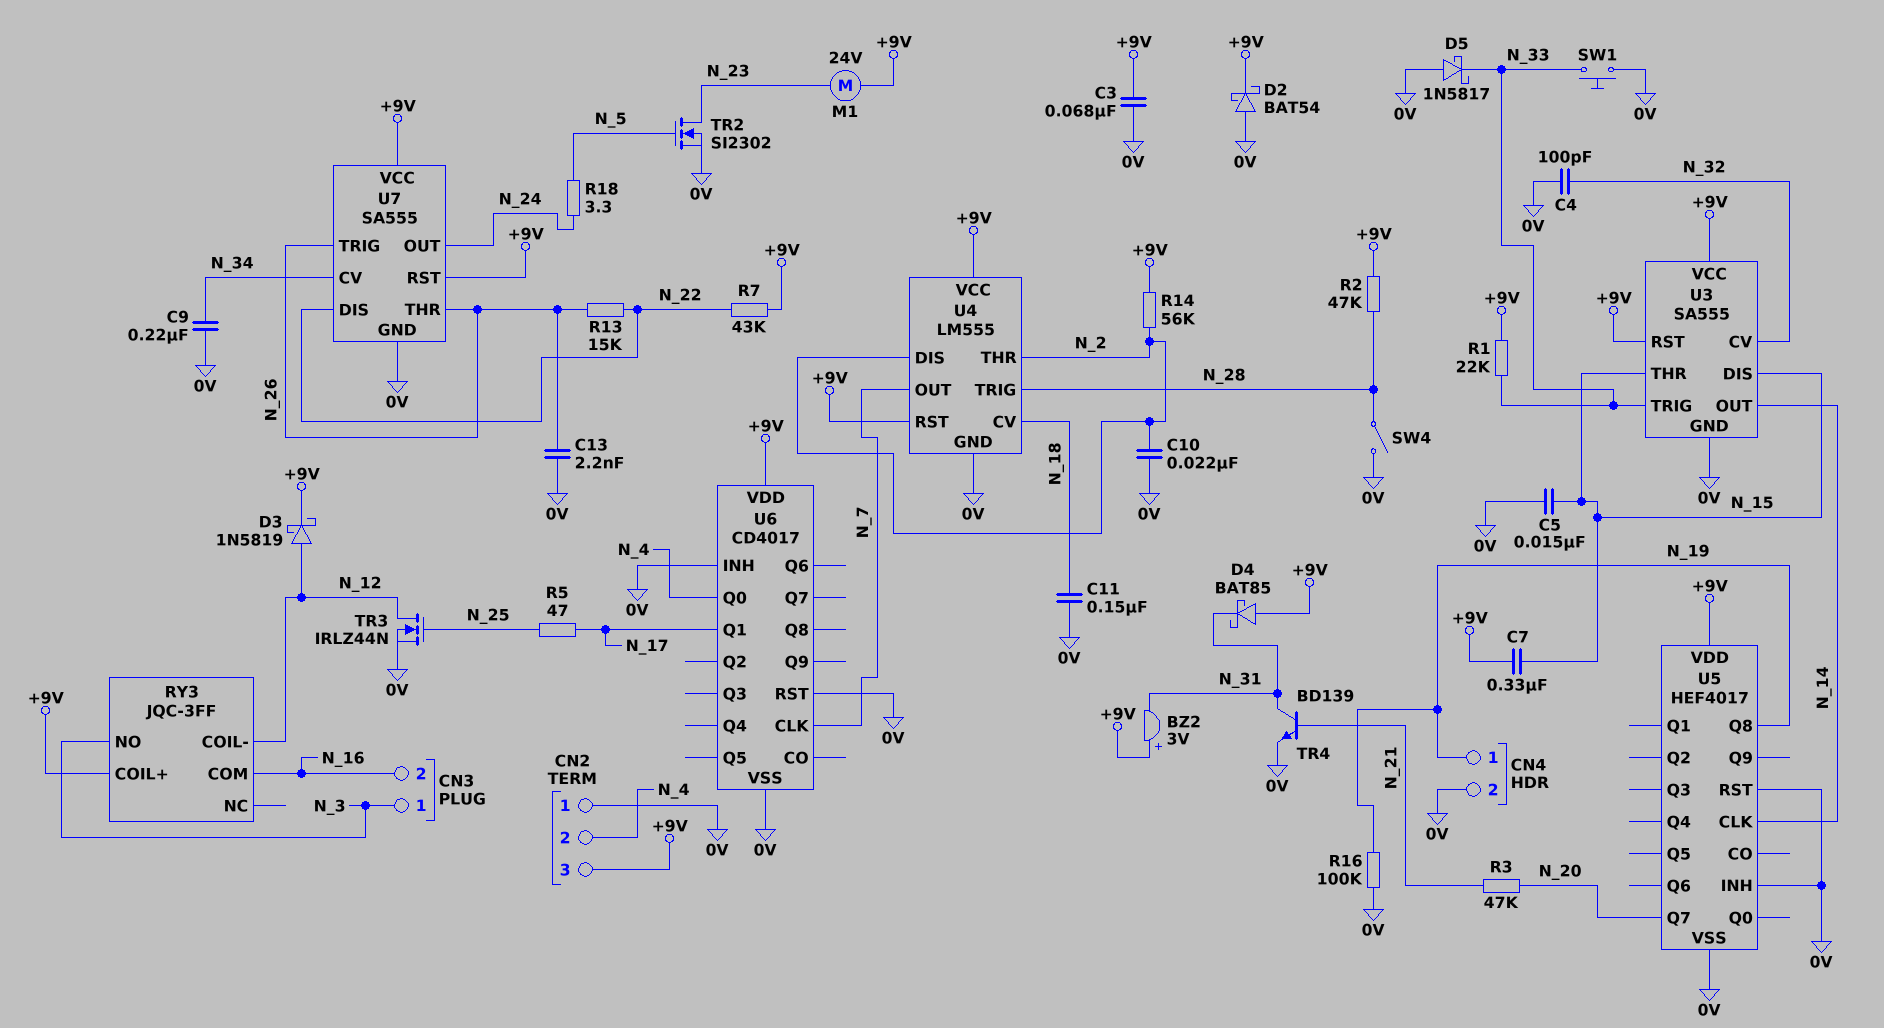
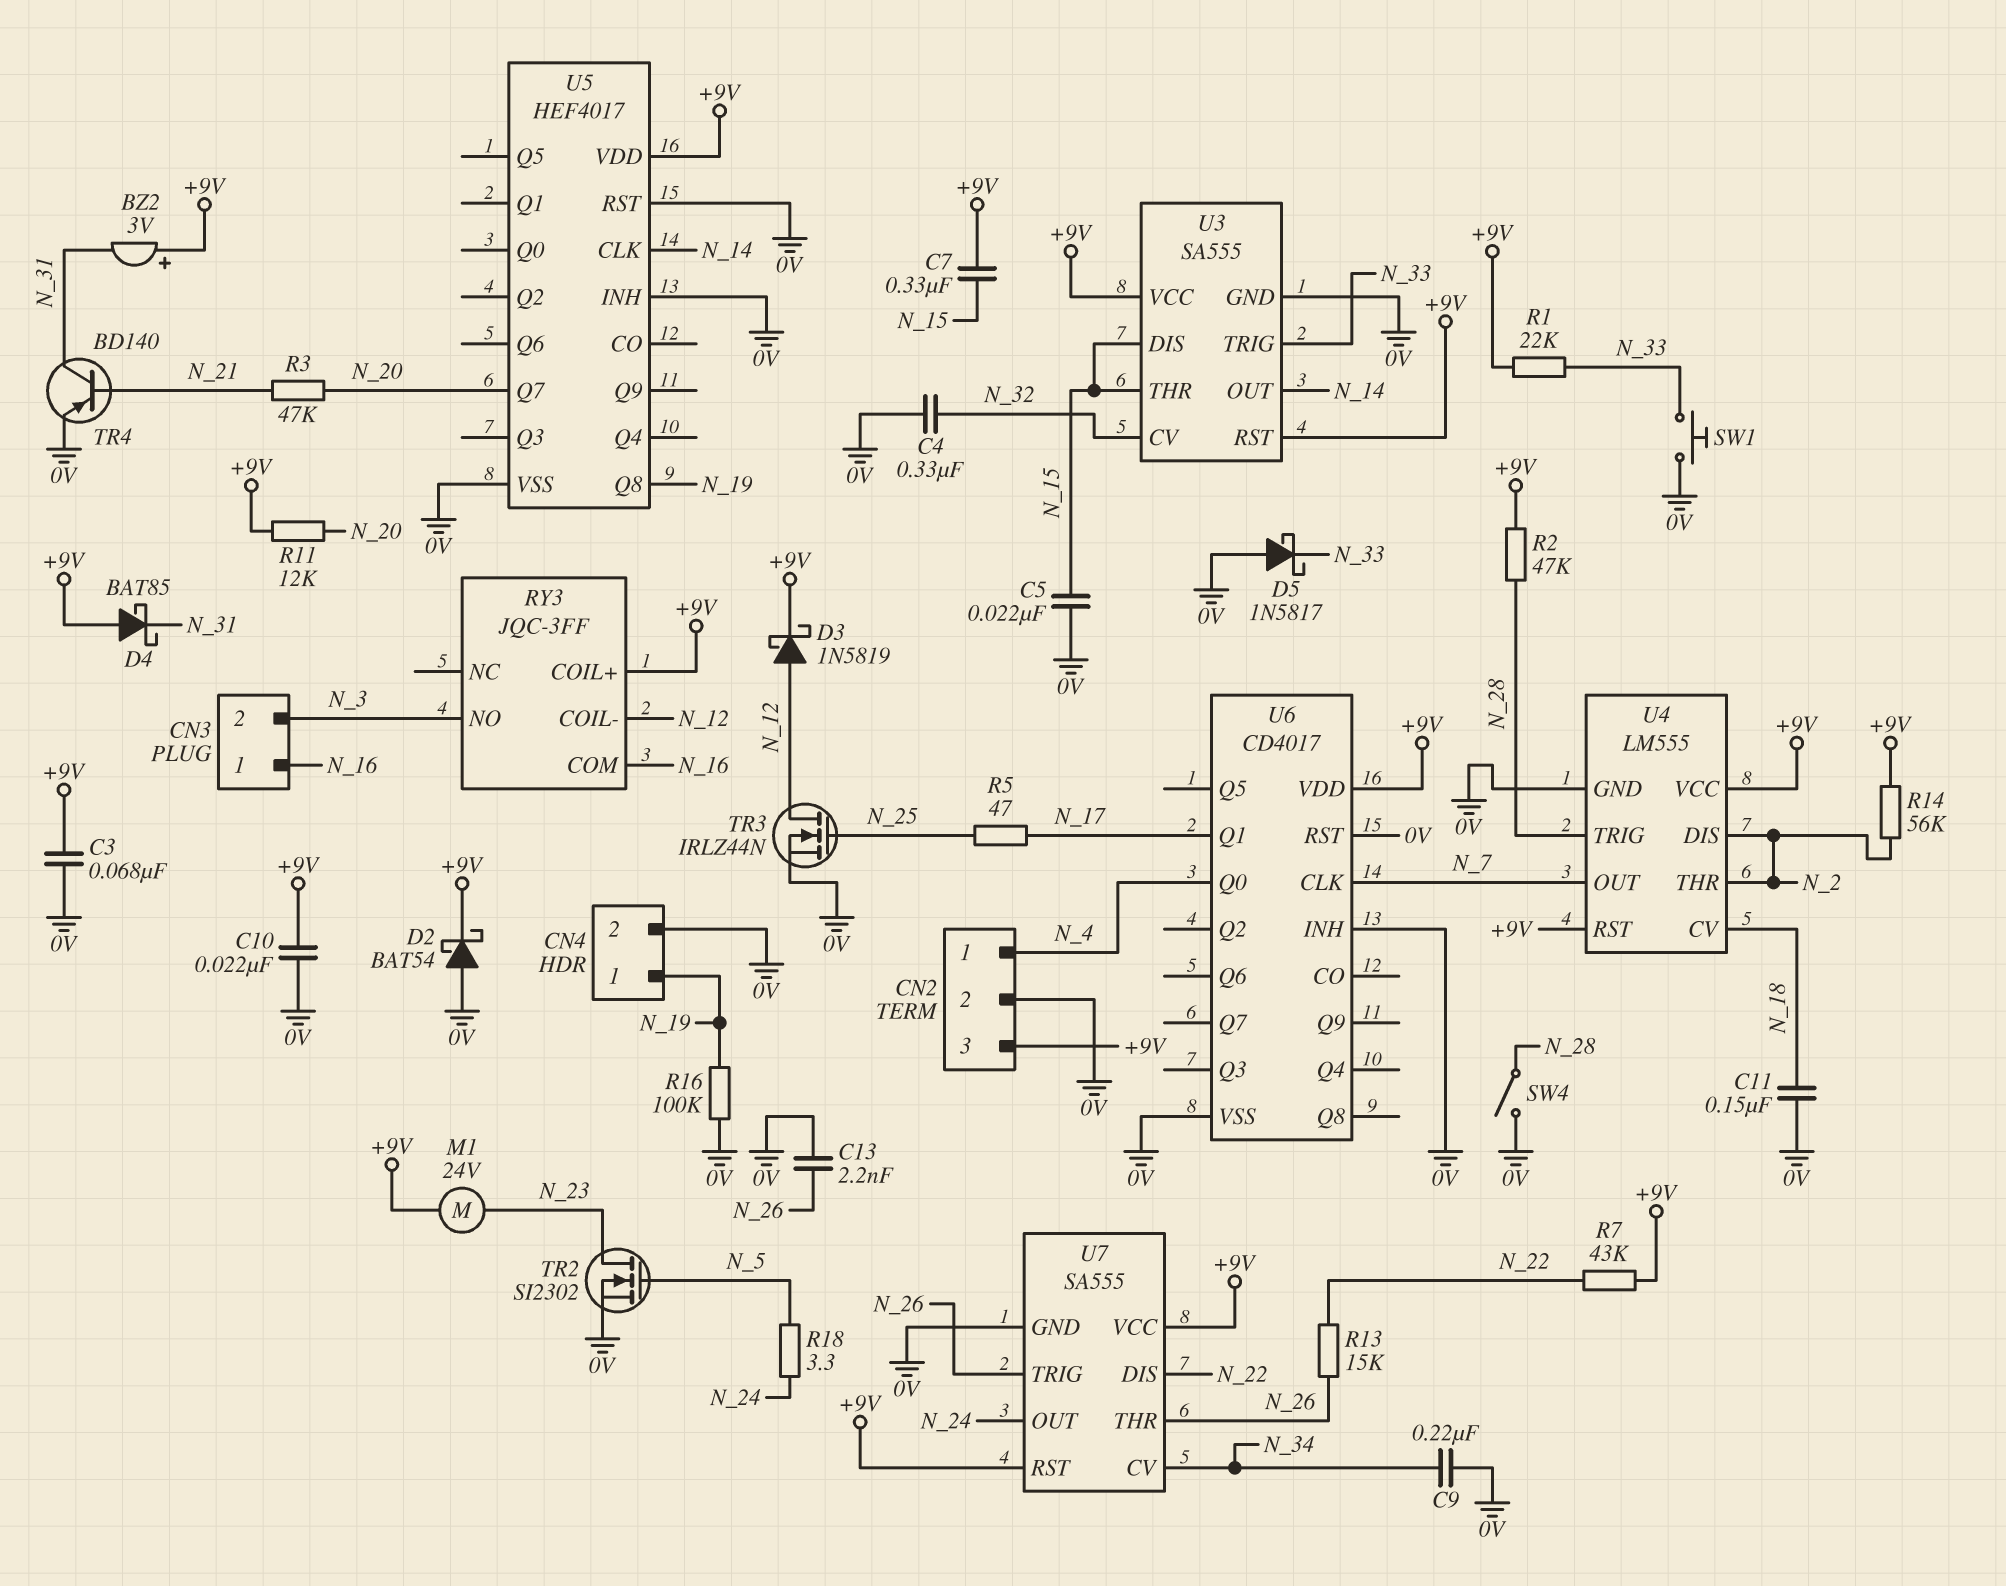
C4: 100pF (0V, N_32) -> 330nF (0V, N_32)
C5: 15nF (0V, N_15) -> 22nF (0V, N_15)
C10: 22nF (0V, N_2) -> 22nF (+9V, 0V)
CN2 pin 1: 0V -> N_4
CN2 pin 2: N_4 -> 0V
CN3 pin 1: N_3 -> N_16
CN3 pin 2: N_16 -> N_3
R11: none -> 12k (+9V, N_20)
TR4: NPN BD139 (B N_21, C N_31, E 0V) -> PNP BD140 (B N_21, C N_31, E 0V)

